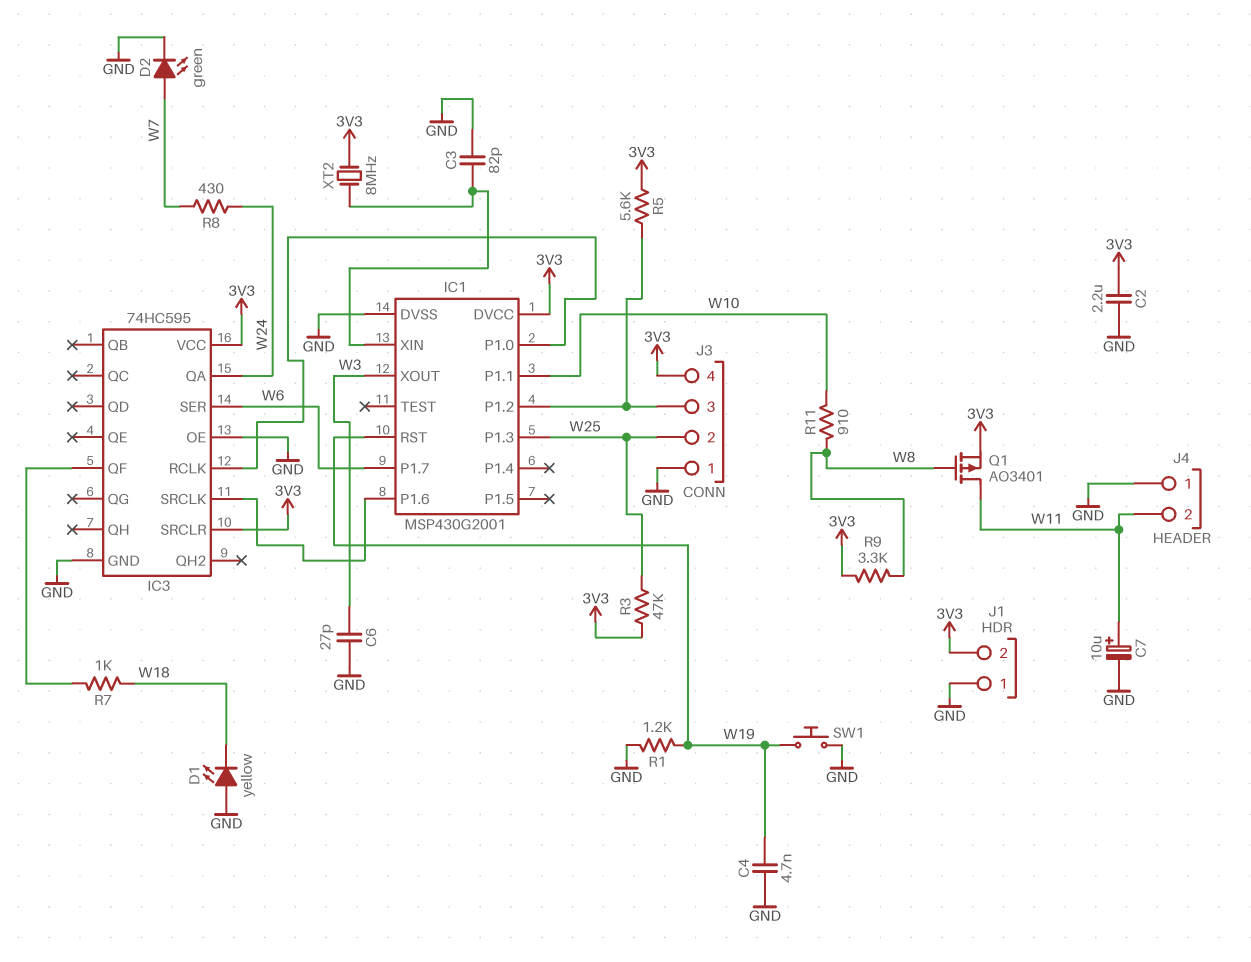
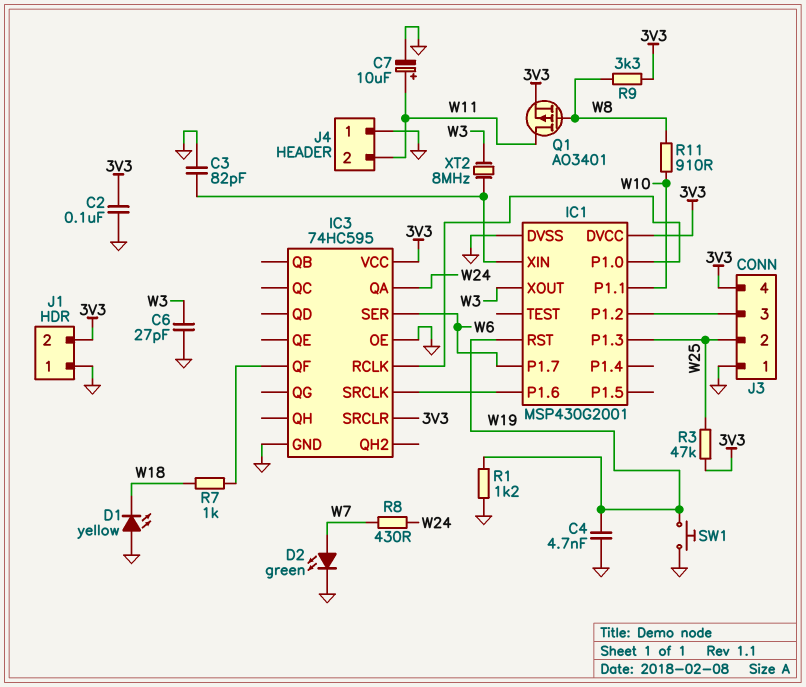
C2: 2.2uF (3V3, GND) -> 100nF (3V3, GND)
R5: 5.6k (3V3, IC1/P1.2) -> none
XT2: 8MHz (3V3, IC1/XIN) -> 8MHz (IC1/XIN, W3)

